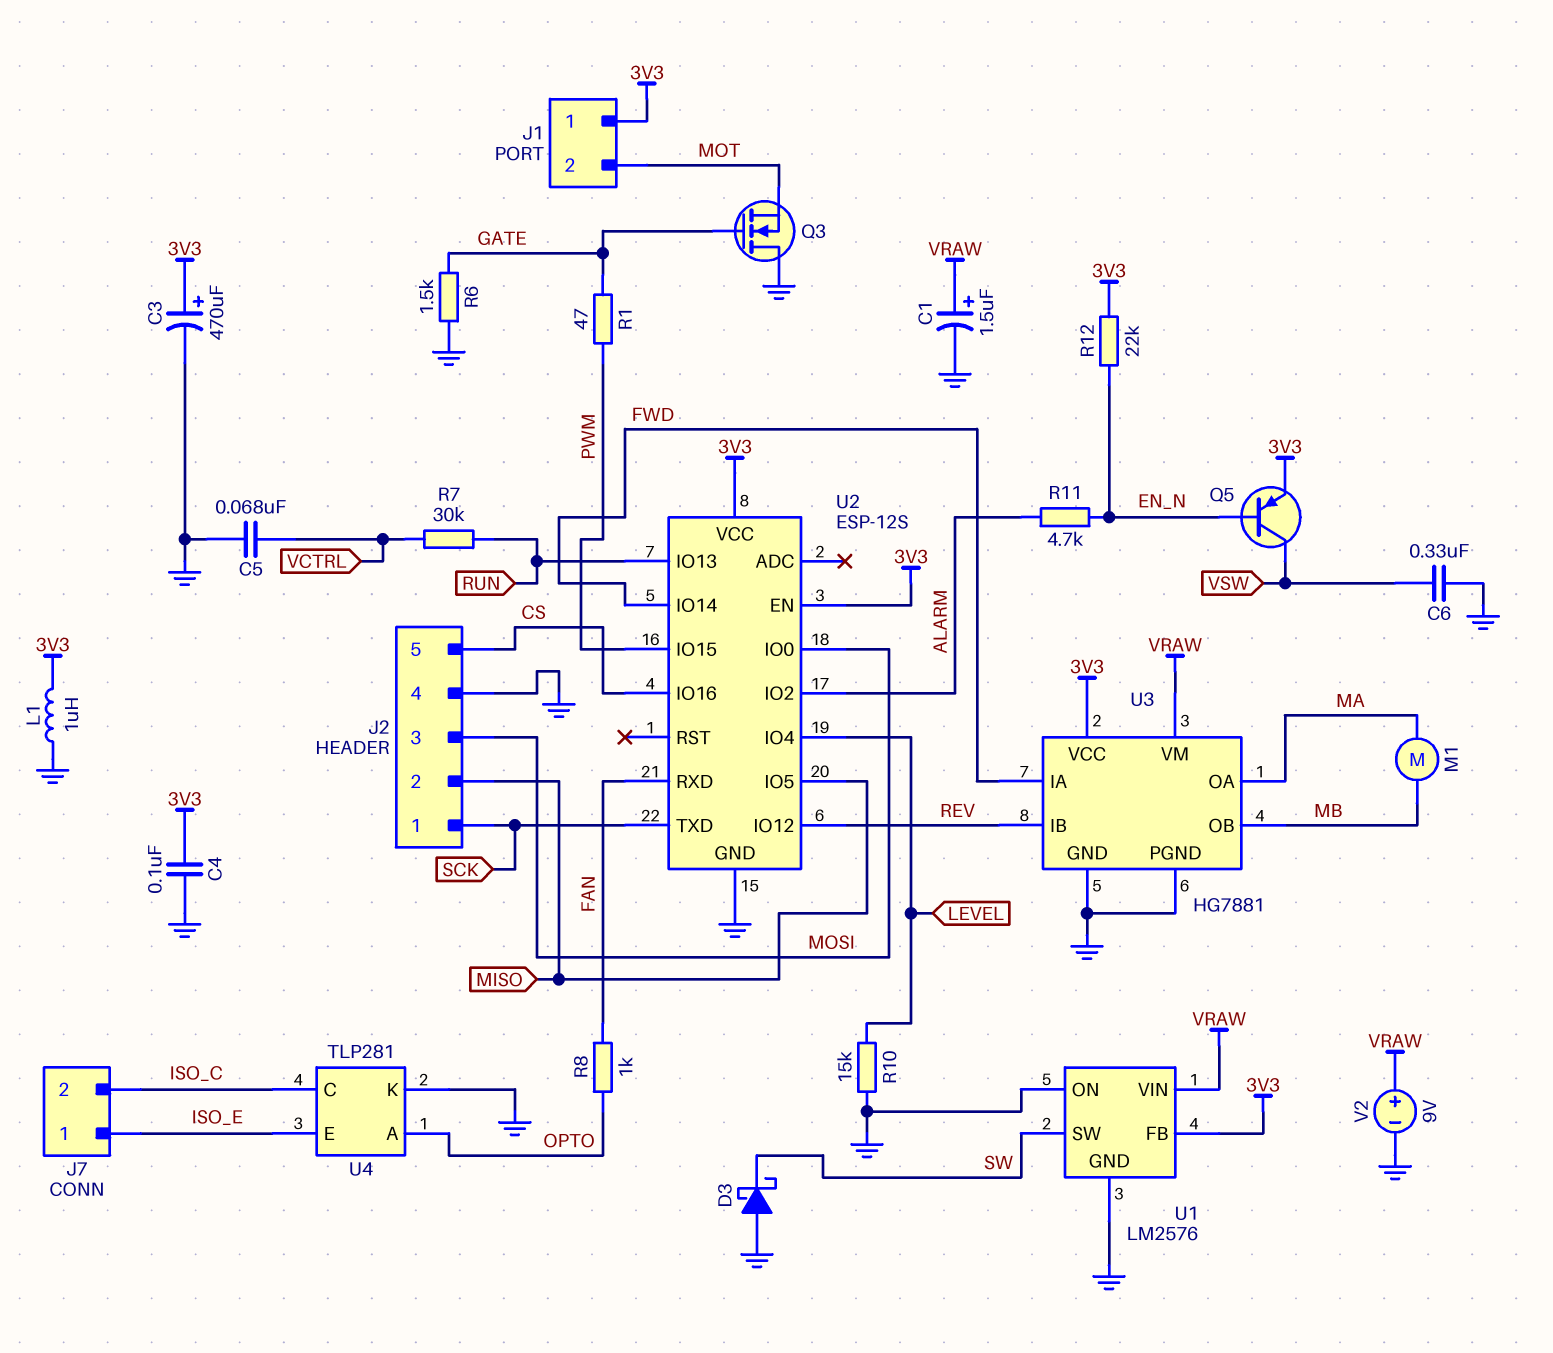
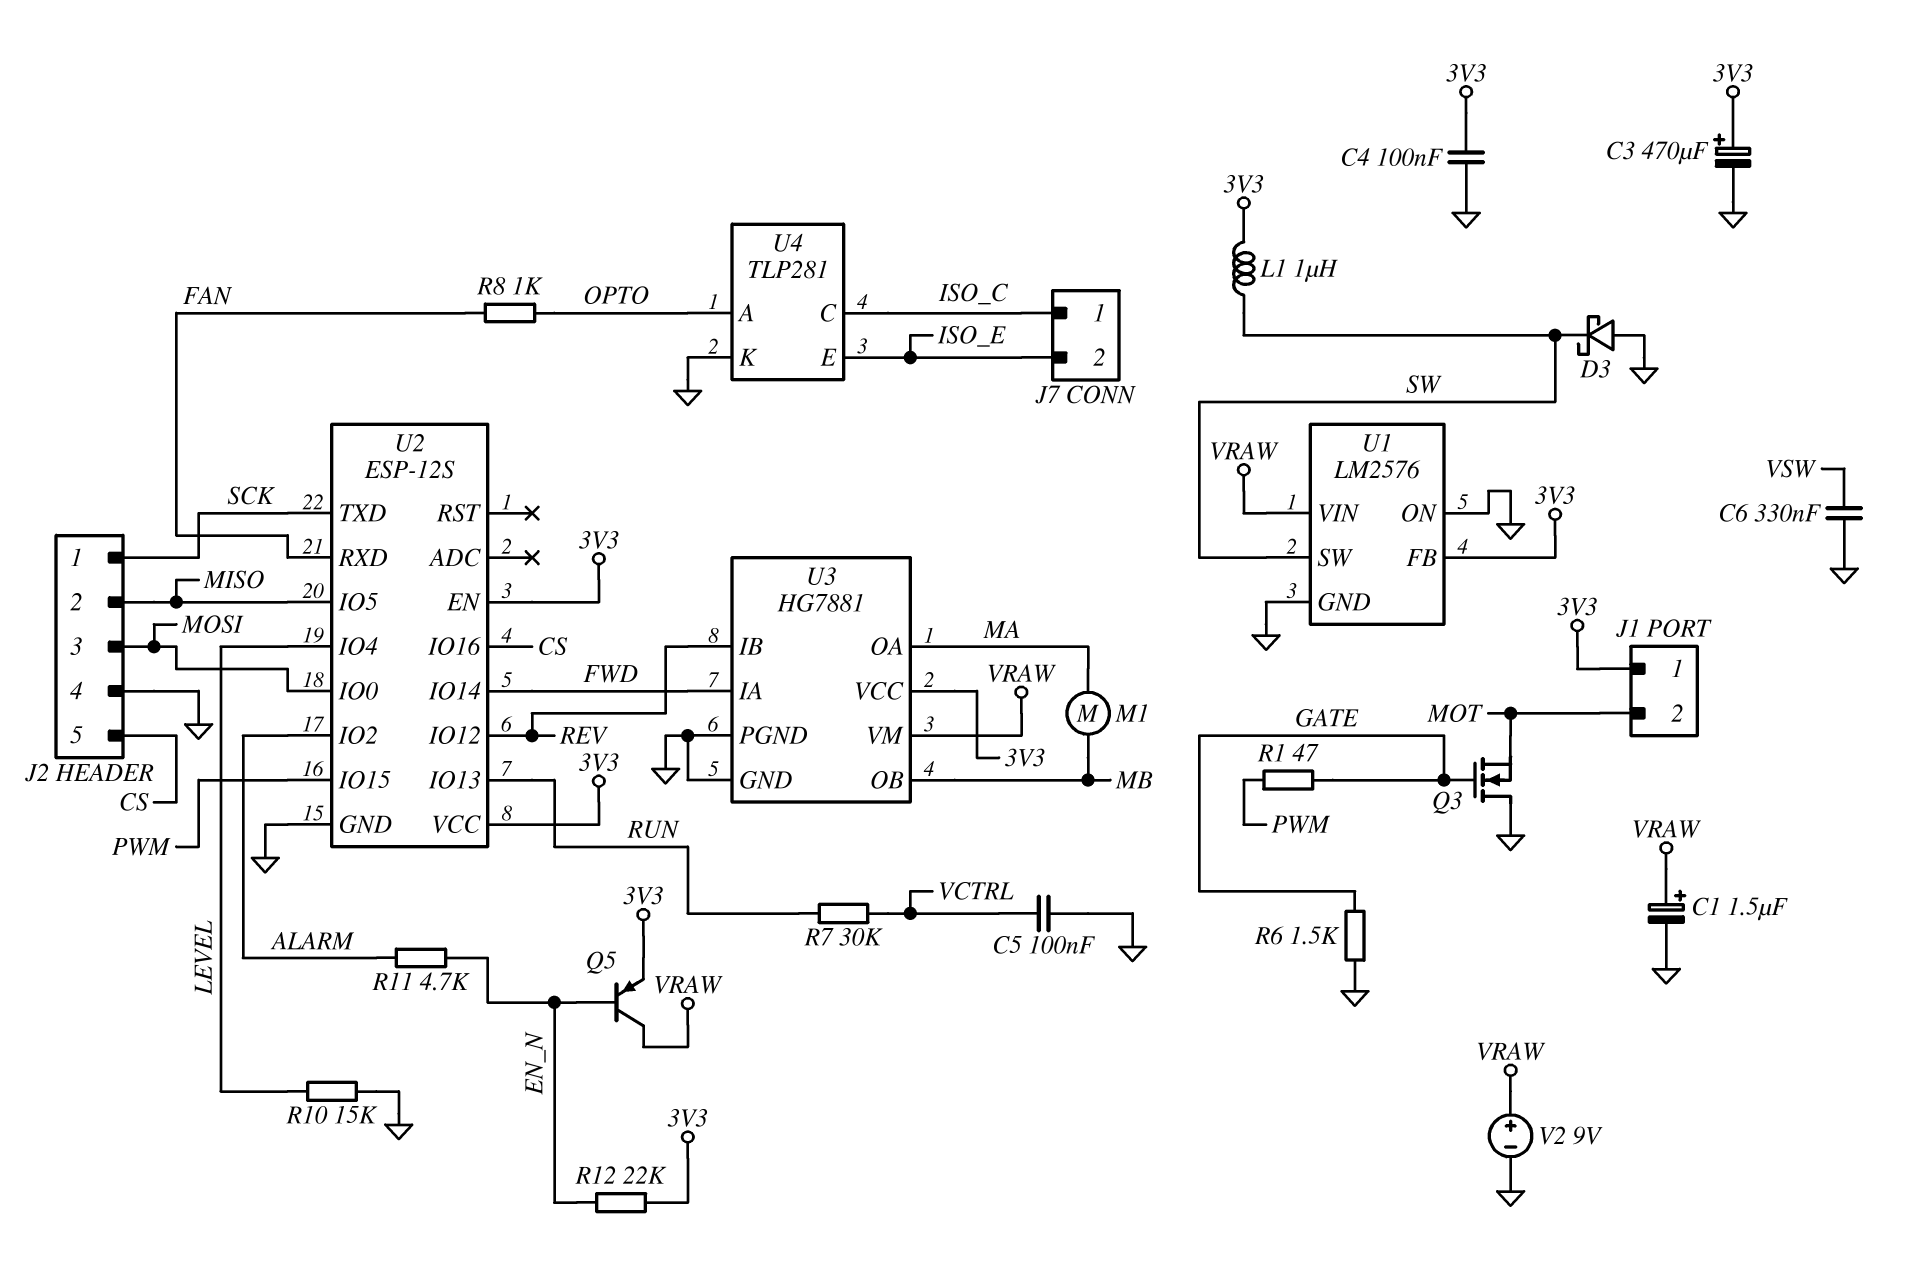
C5: 68nF (GND, VCTRL) -> 100nF (GND, VCTRL)
J7 pin 1: ISO_E -> ISO_C
J7 pin 2: ISO_C -> ISO_E
L1: 1uH (3V3, GND) -> 1uH (3V3, SW)
Q5: PNP (B EN_N, C VSW, E 3V3) -> PNP (B EN_N, C VRAW, E 3V3)

